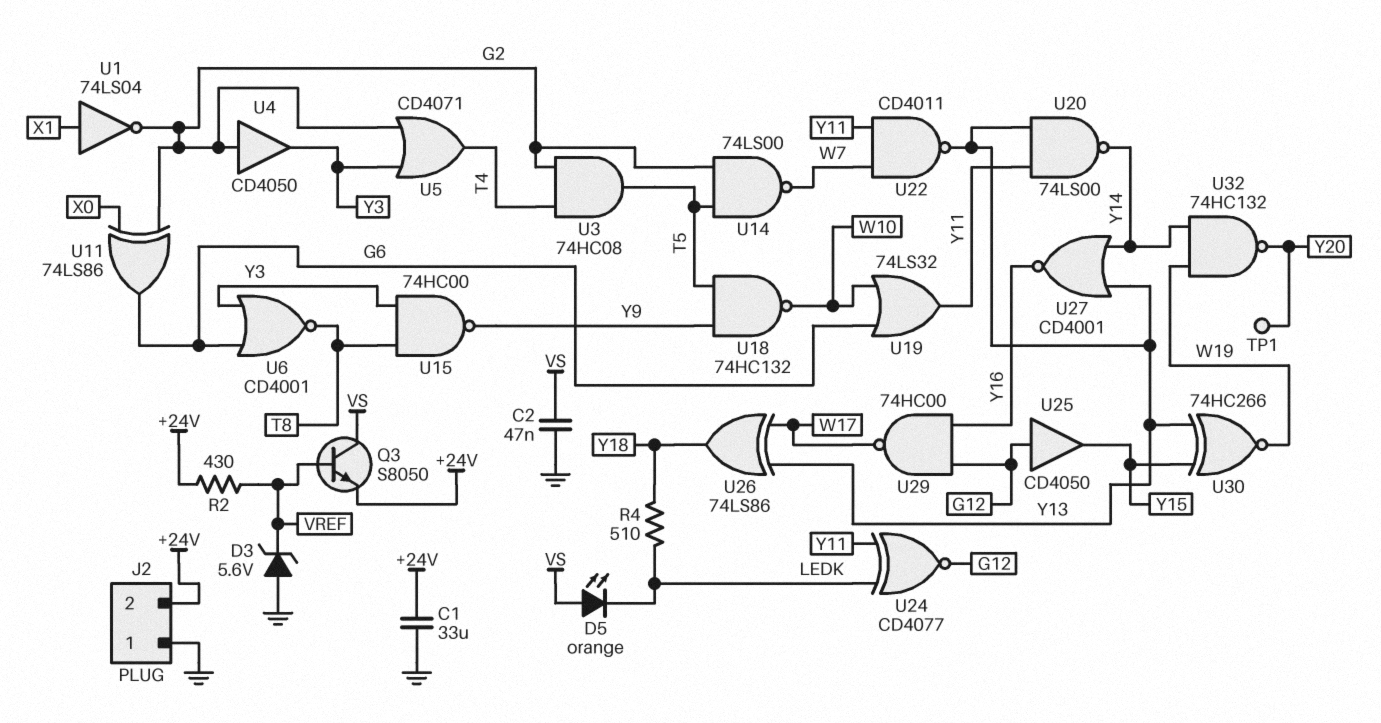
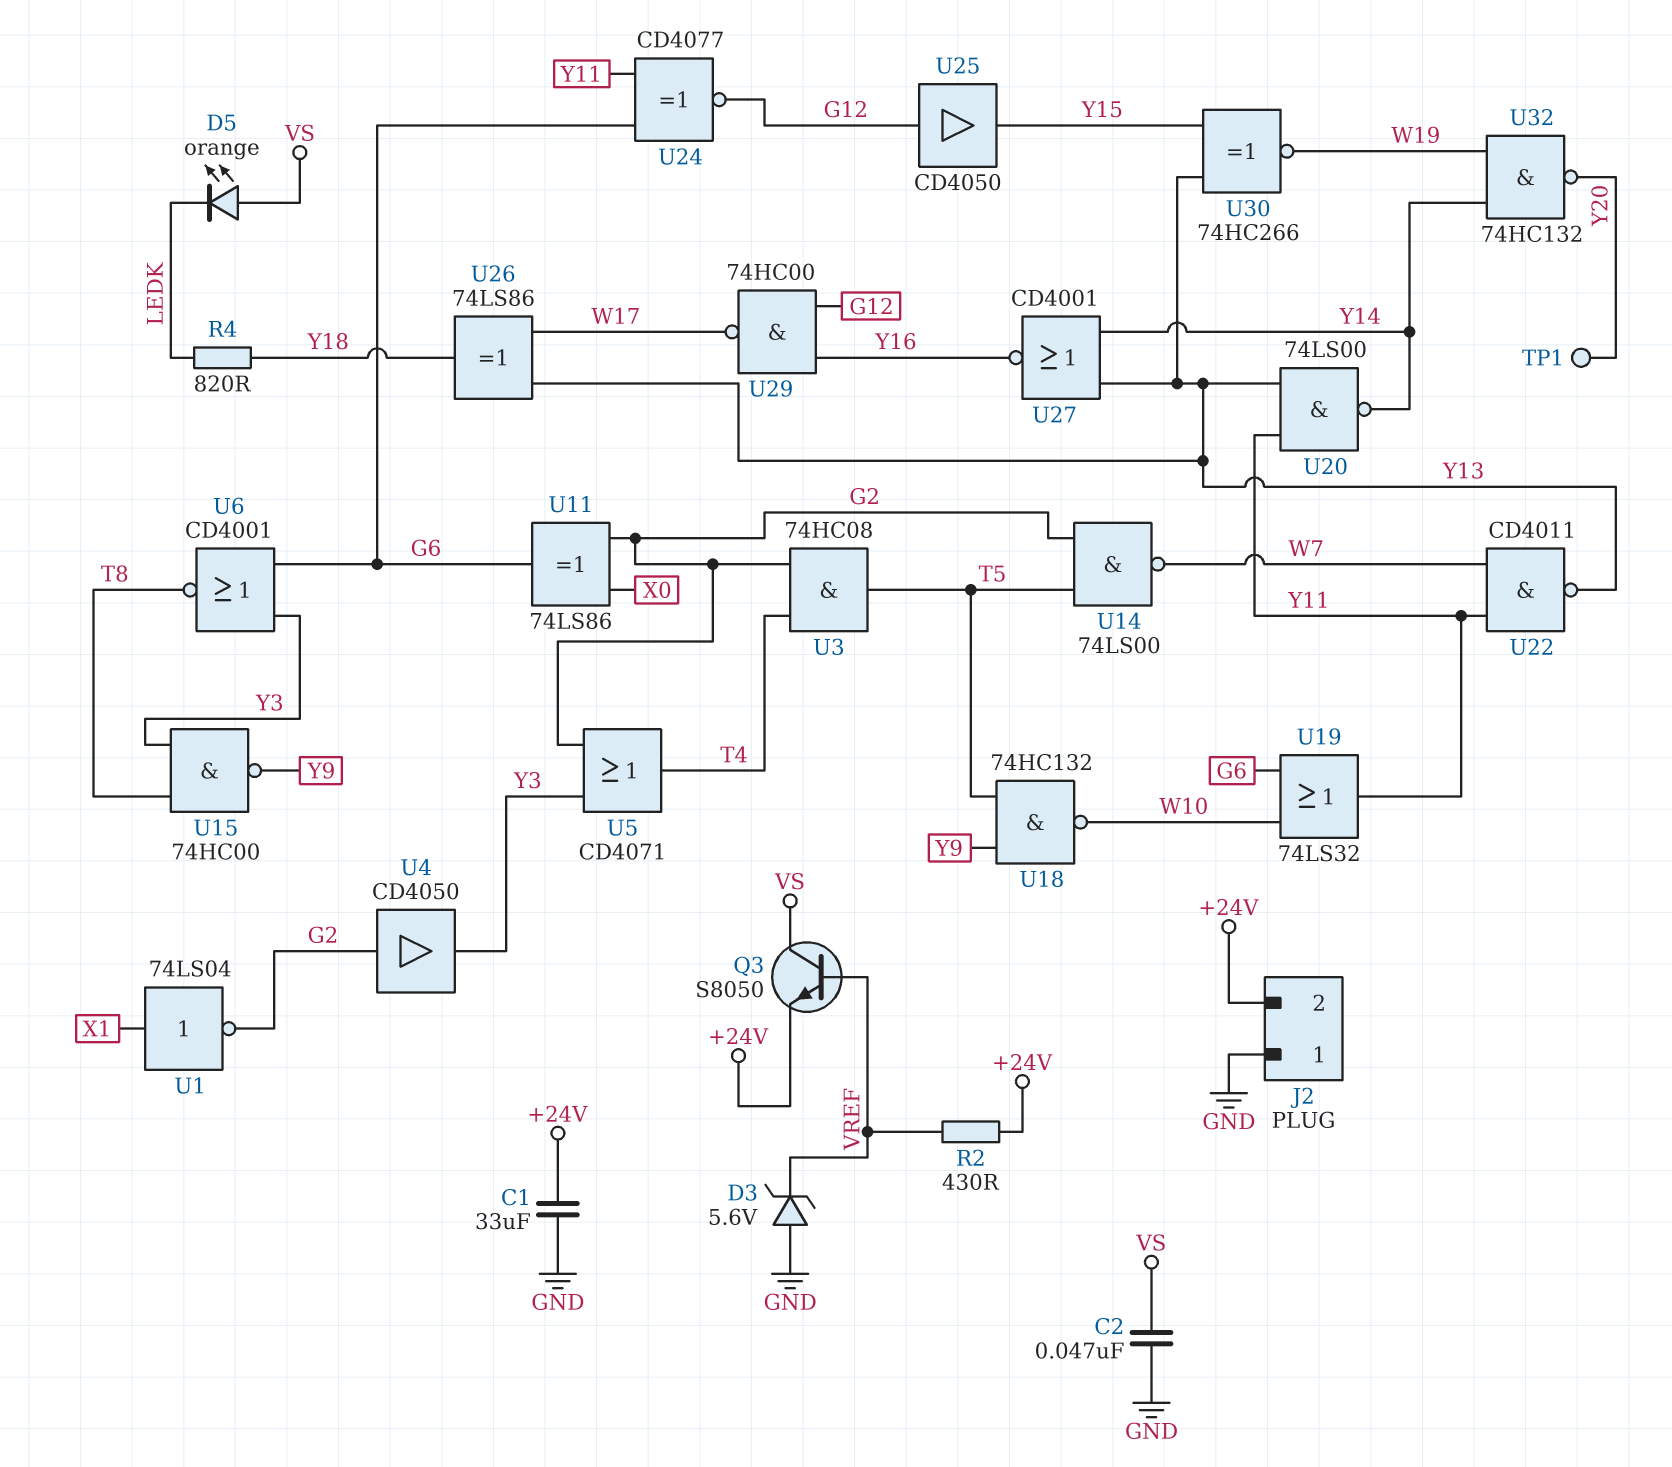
R4: 510 (LEDK, Y18) -> 820 (LEDK, Y18)
U24: XNOR CD4077 (in LEDK, in Y11, out G12) -> XNOR CD4077 (in G6, in Y11, out G12)

